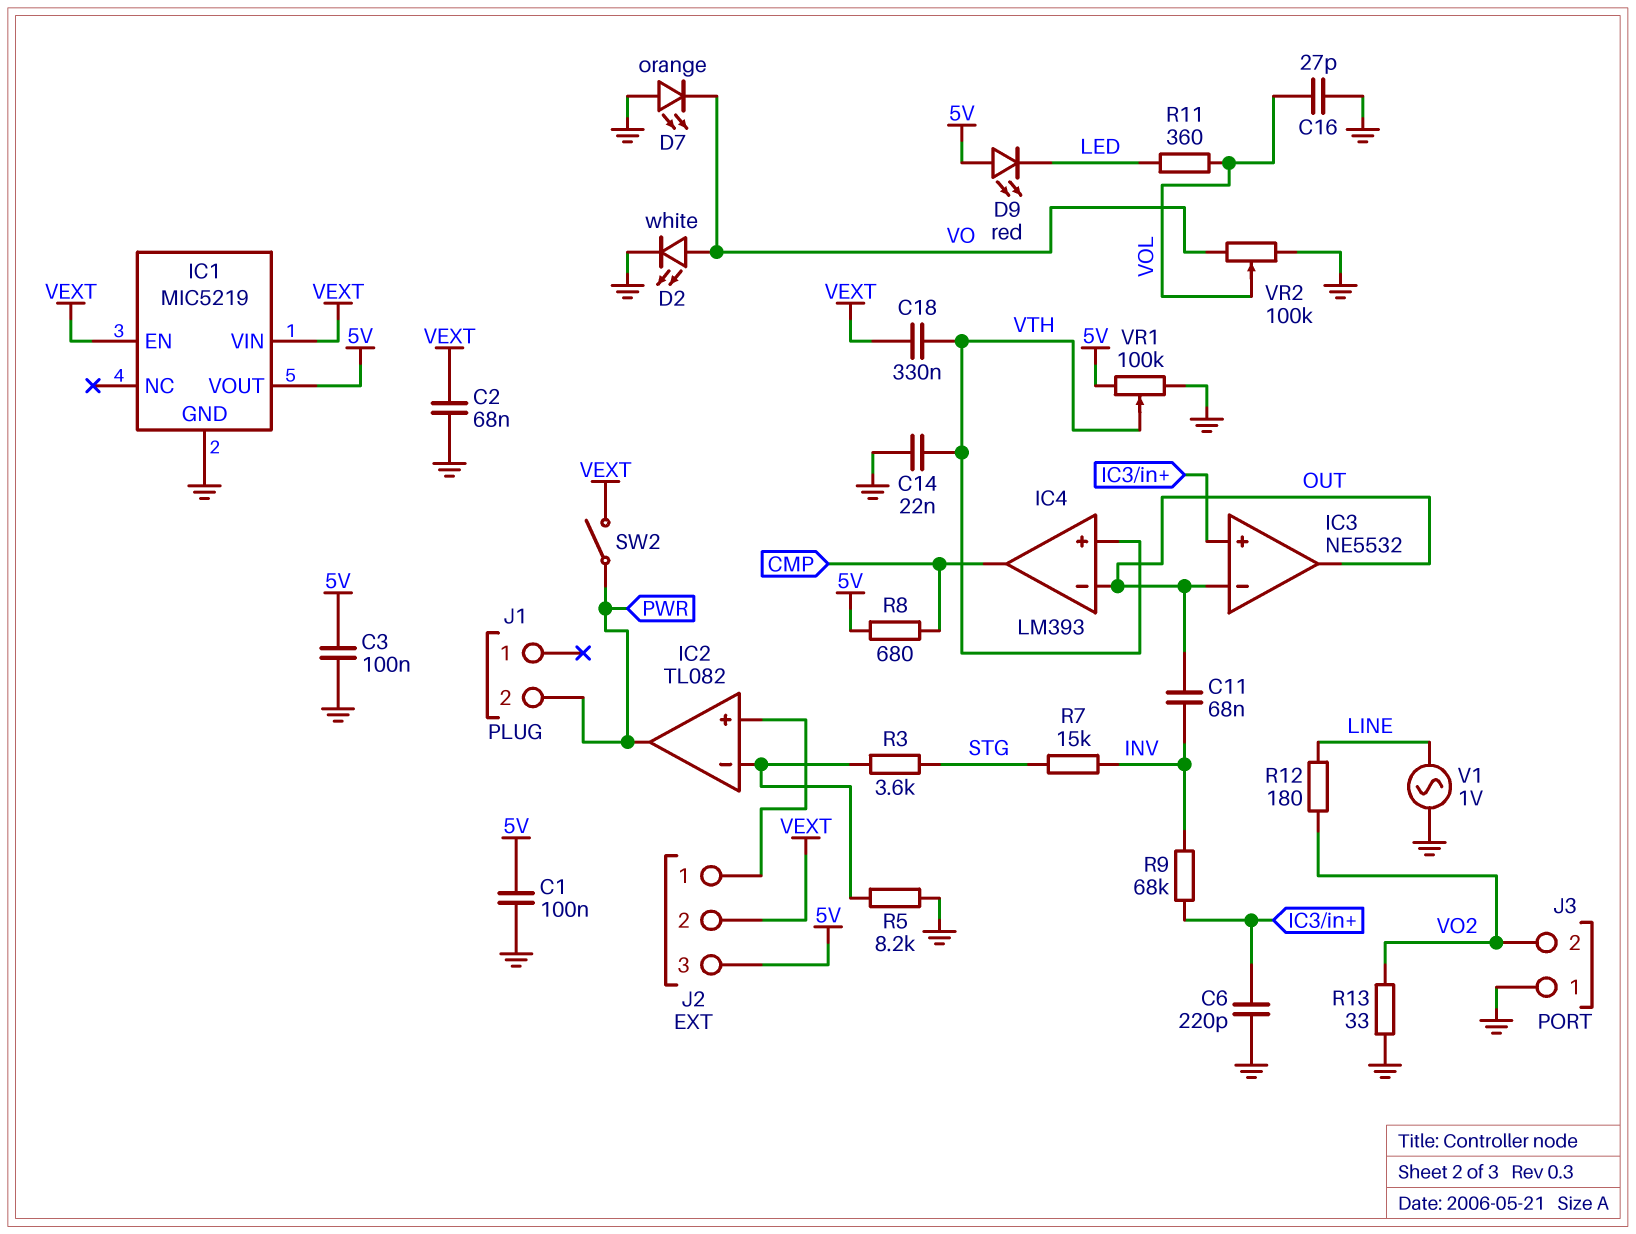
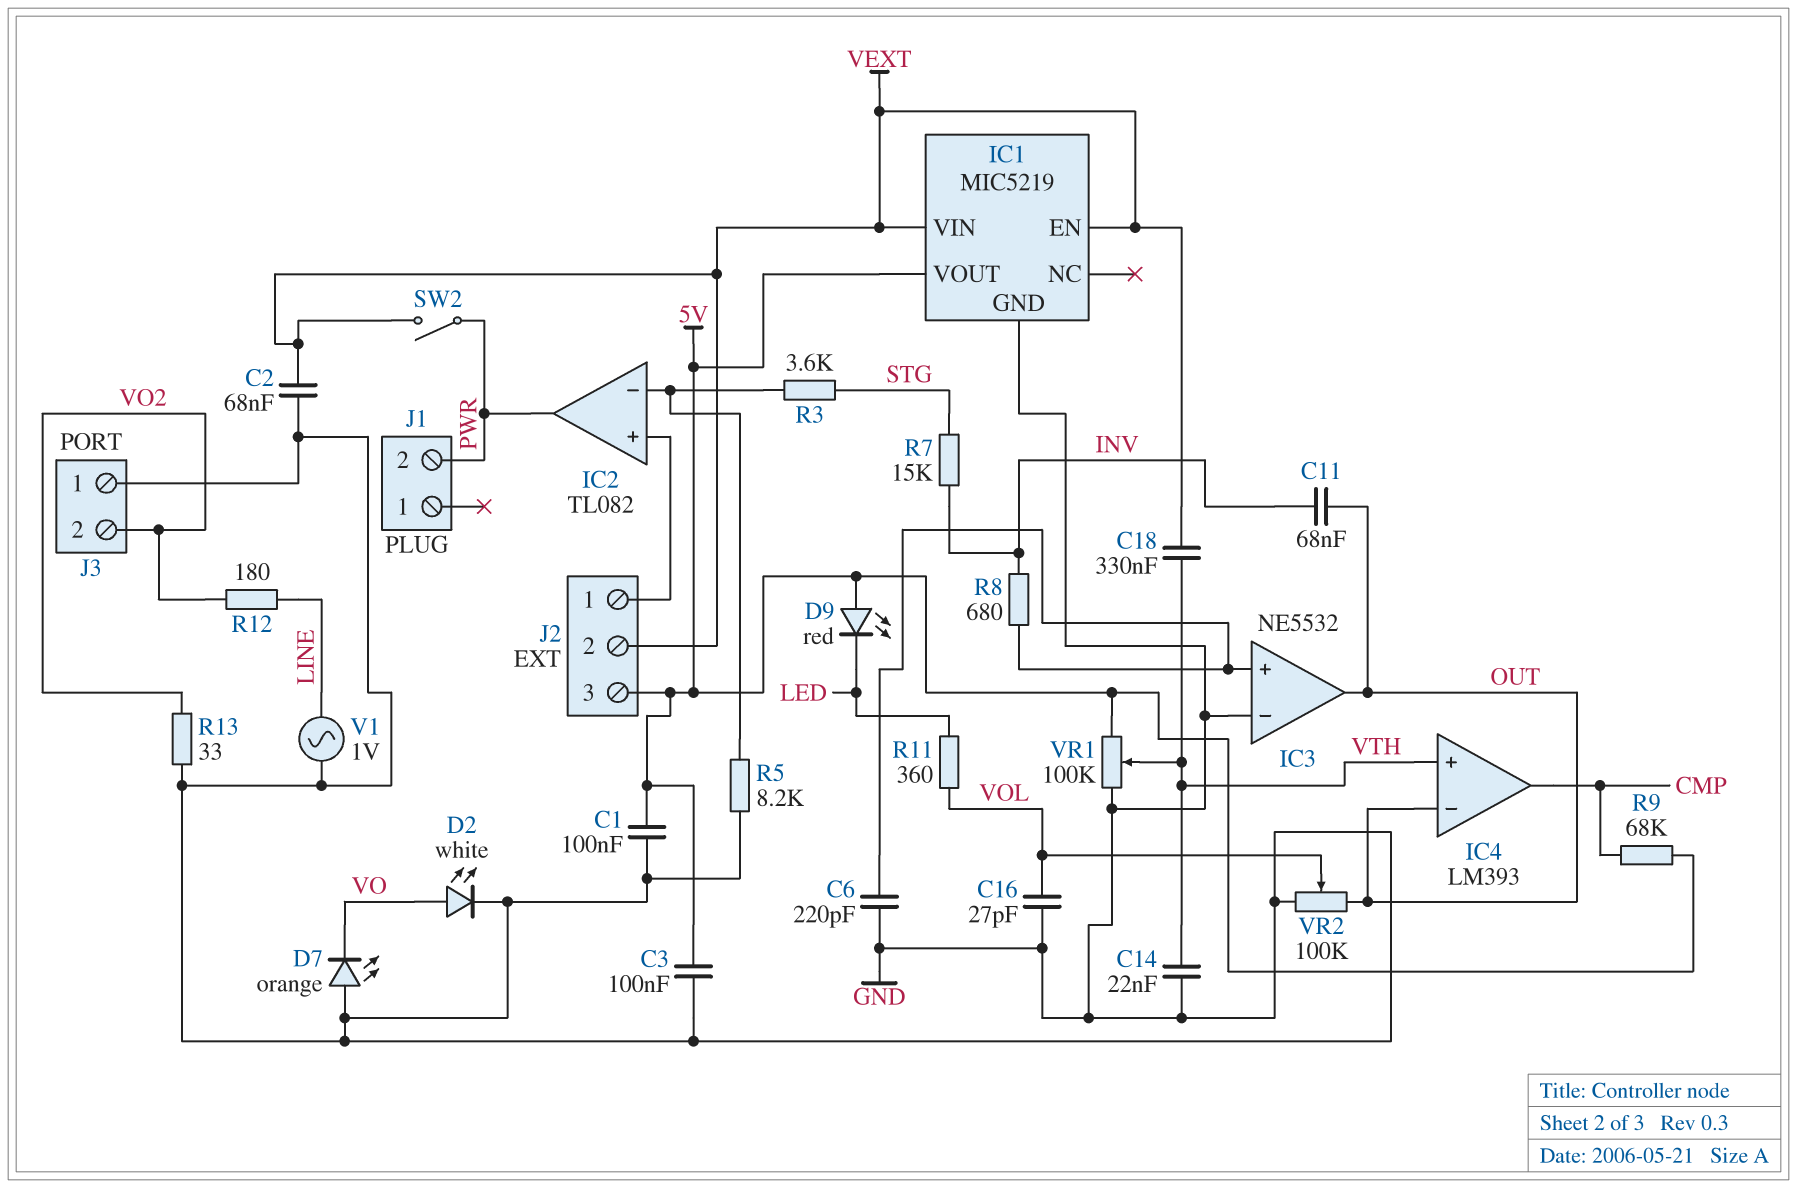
IC3 pin in-: OUT -> GND
R8: 680 (5V, CMP) -> 680 (IC3/in+, INV)
R9: 68k (IC3/in+, INV) -> 68k (5V, CMP)
VR2: 100k (GND, VO, wiper VOL) -> 100k (GND, OUT, wiper VOL)

